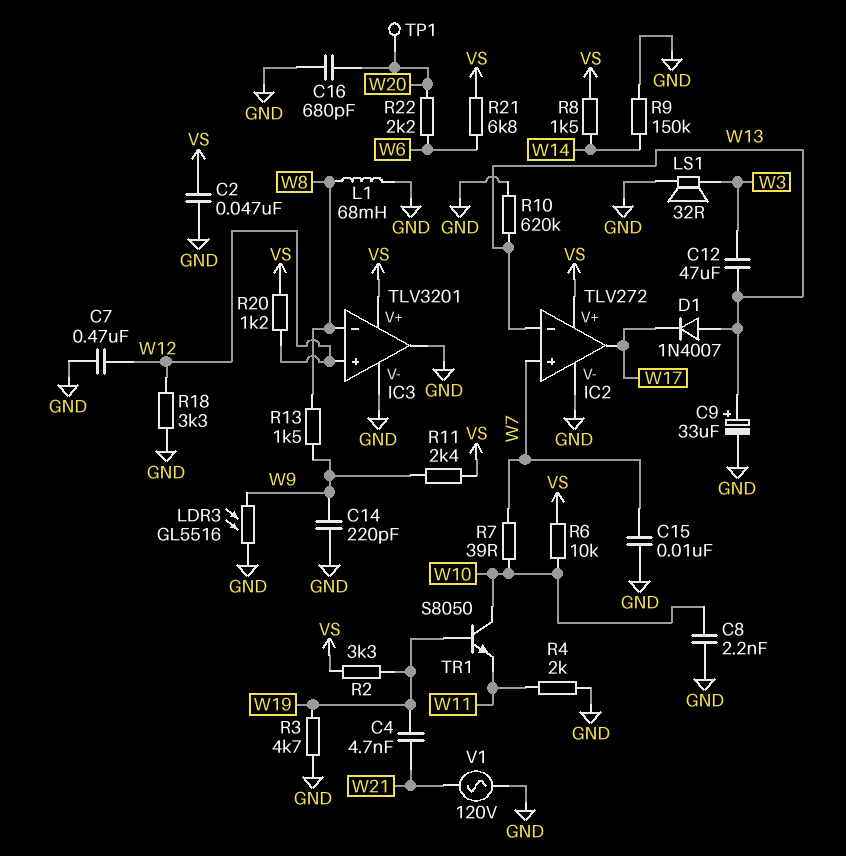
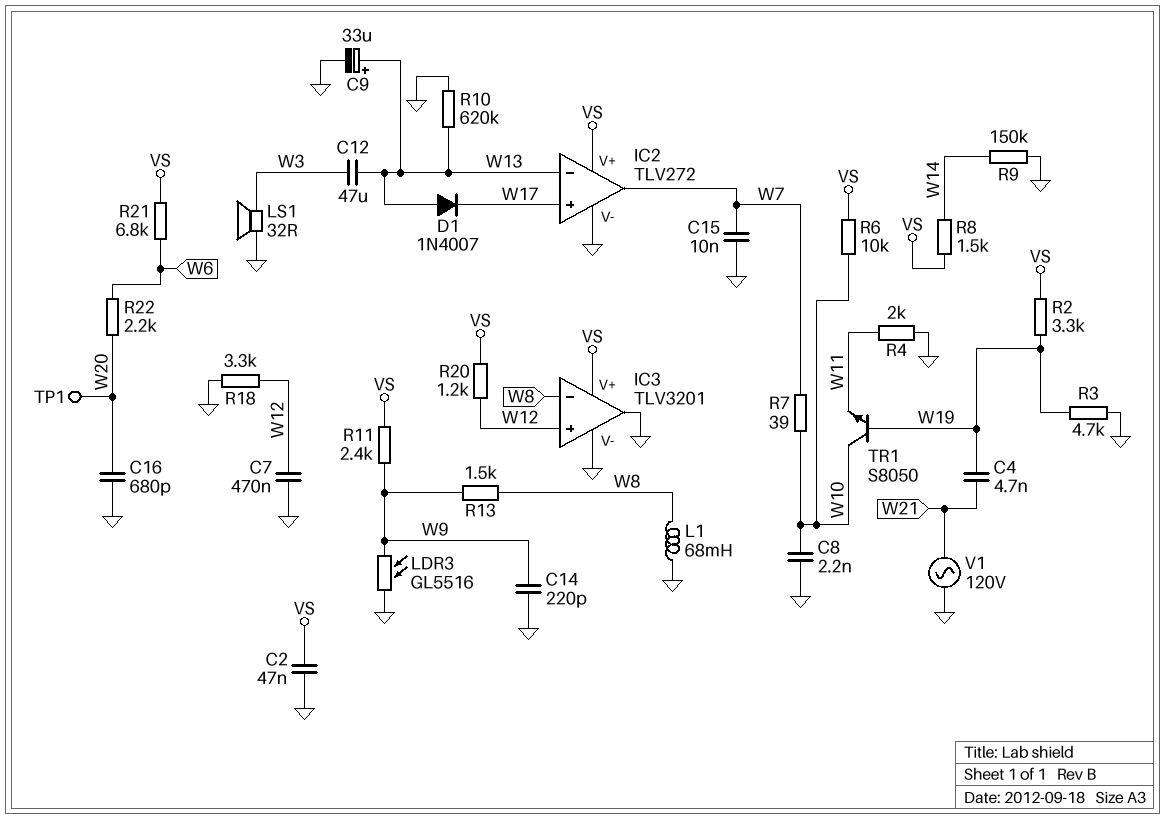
IC2 pin in+: W7 -> W17
IC2 pin out: W17 -> W7

